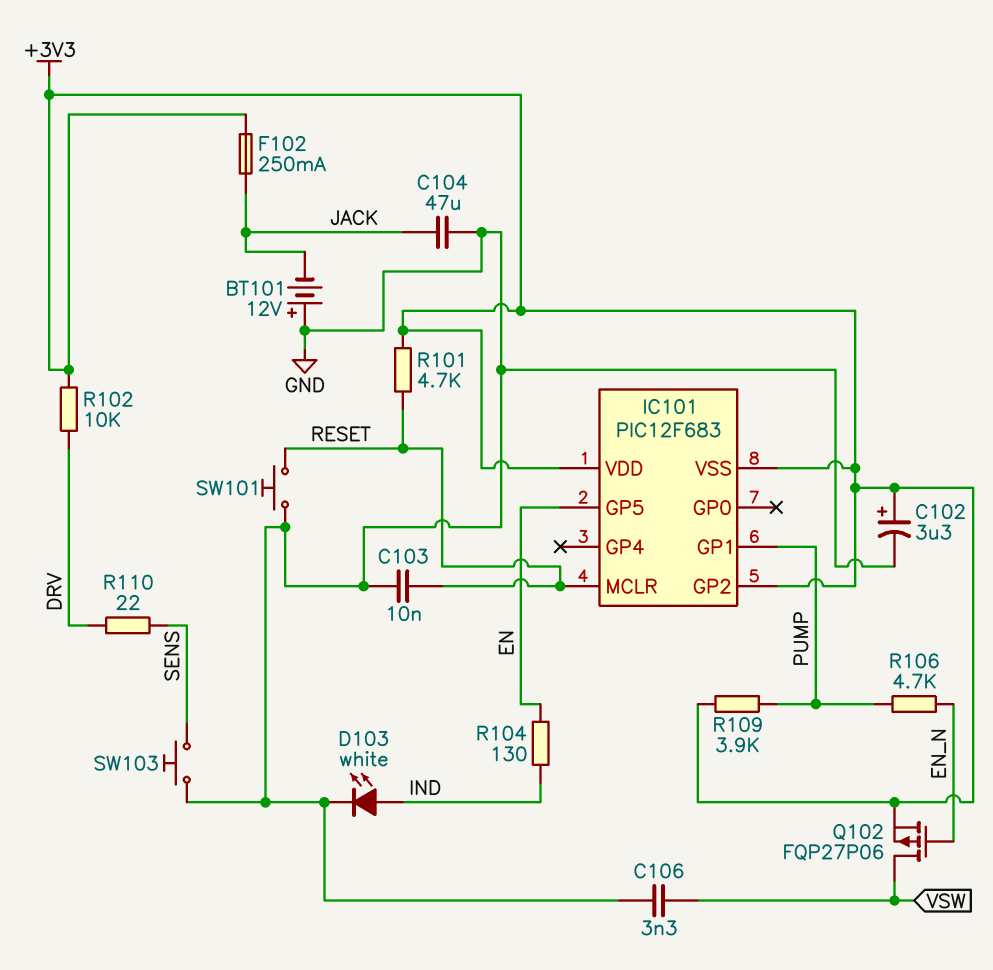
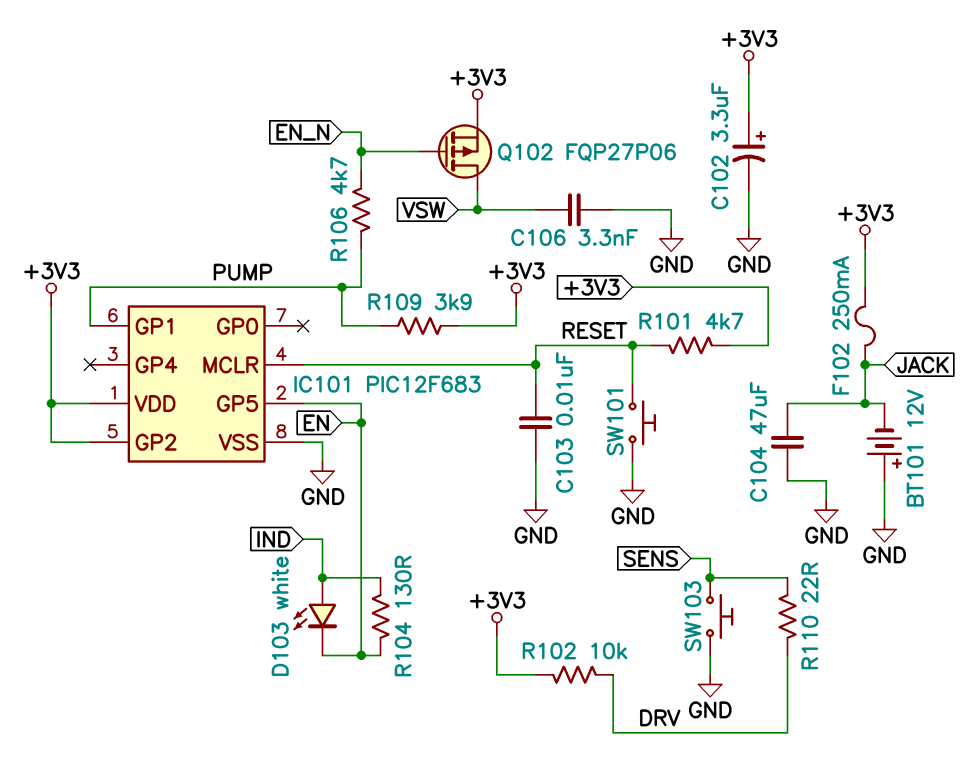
D103: LED white (A IND, K GND) -> LED white (A IND, K EN)
IC101 pin VSS: +3V3 -> GND

